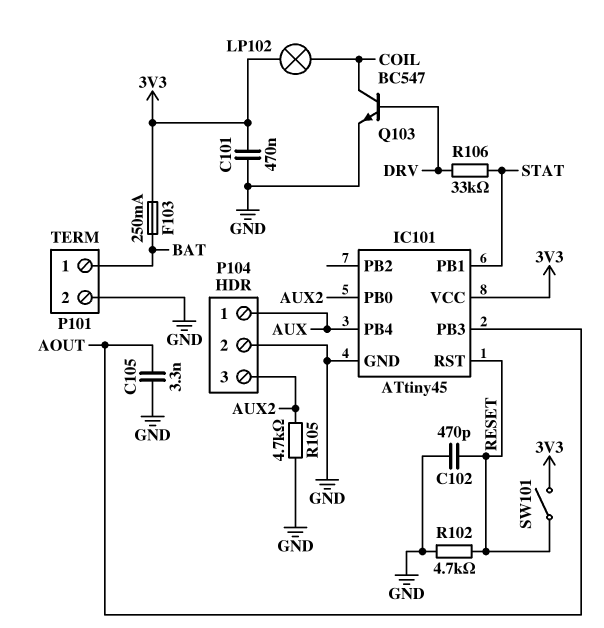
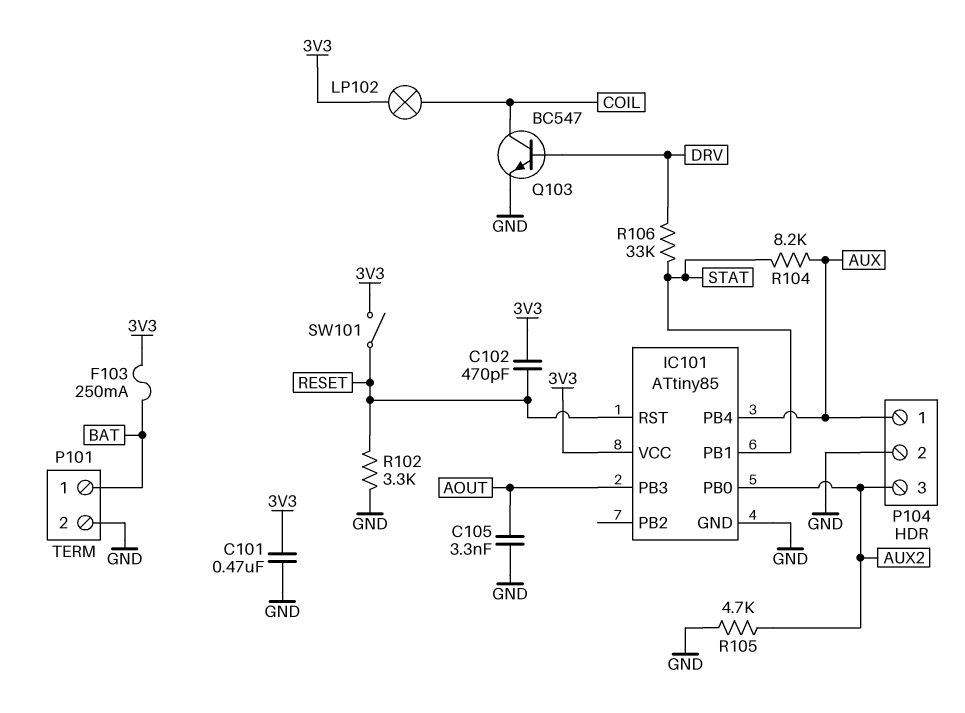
C102: 470pF (GND, RESET) -> 470pF (3V3, RESET)
IC101: ATtiny45 -> ATtiny85
R102: 4.7k (GND, RESET) -> 3.3k (GND, RESET)
R104: none -> 8.2k (AUX, STAT)

